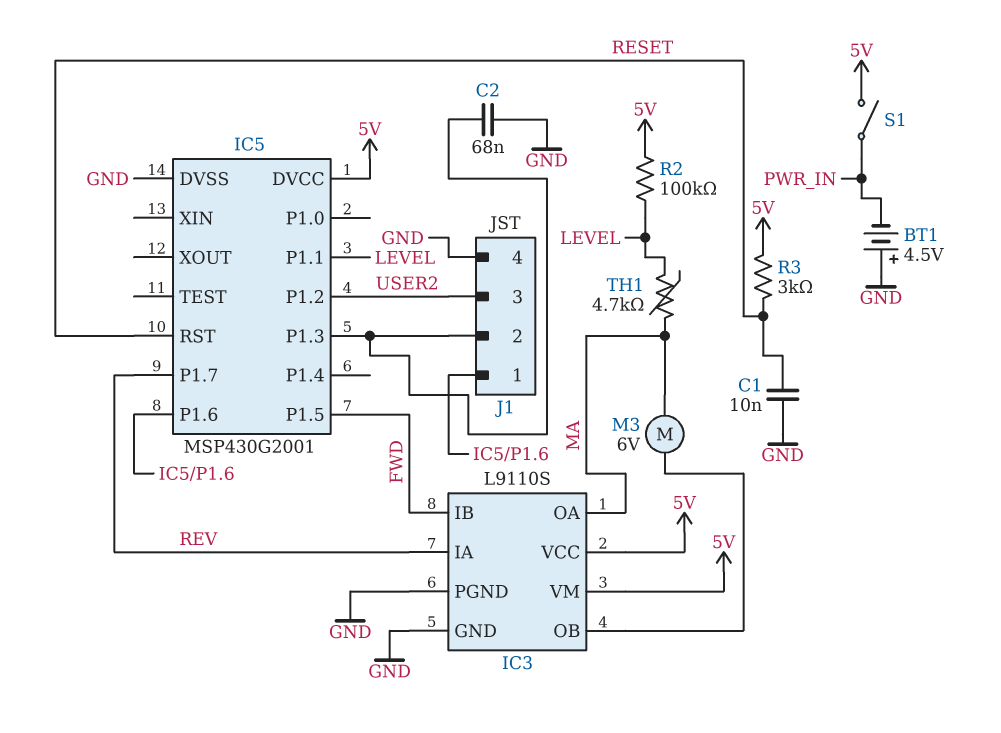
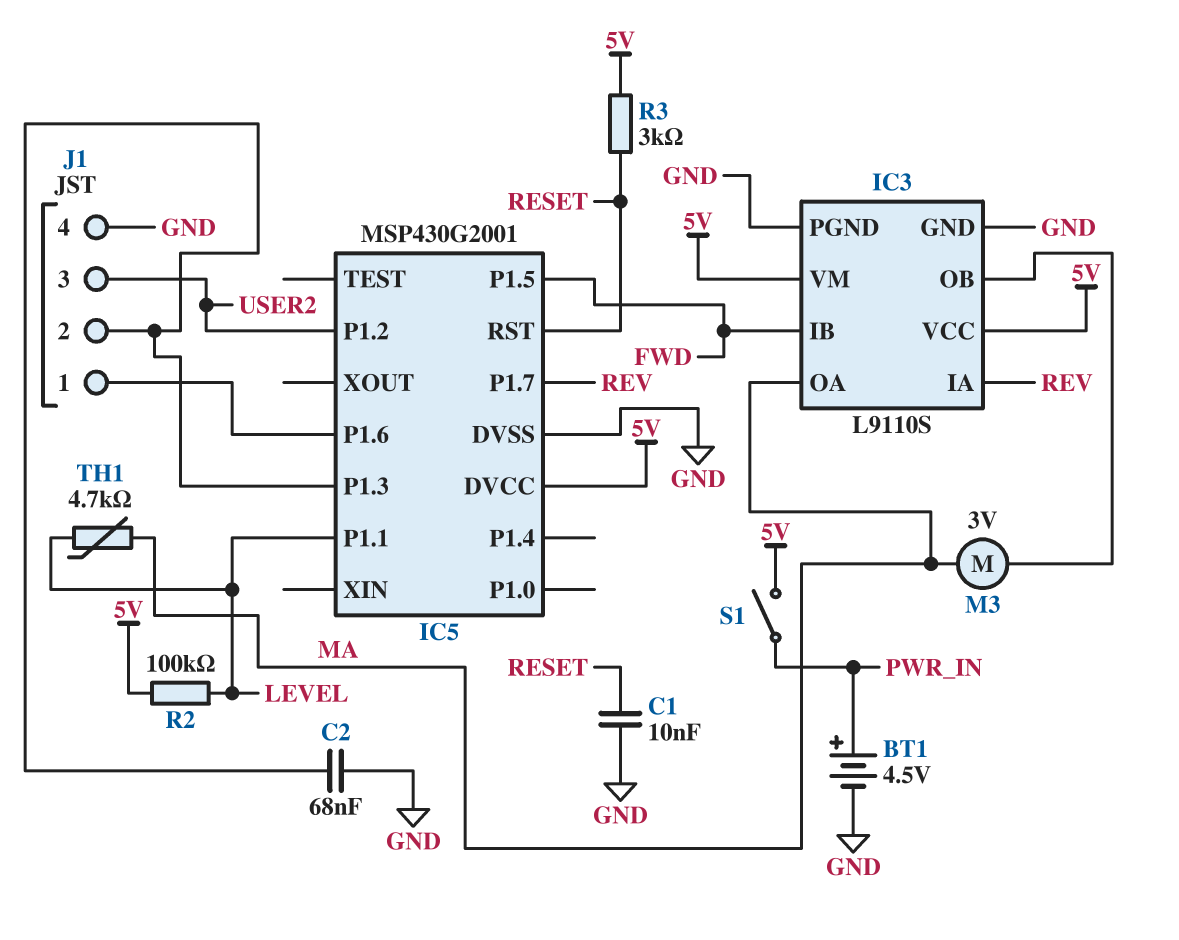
BT1: 4.5V (plus GND, minus PWR_IN) -> 4.5V (plus PWR_IN, minus GND)
M3: motor 6V (IC3/OB, MA) -> motor 3V (IC3/OB, MA)

